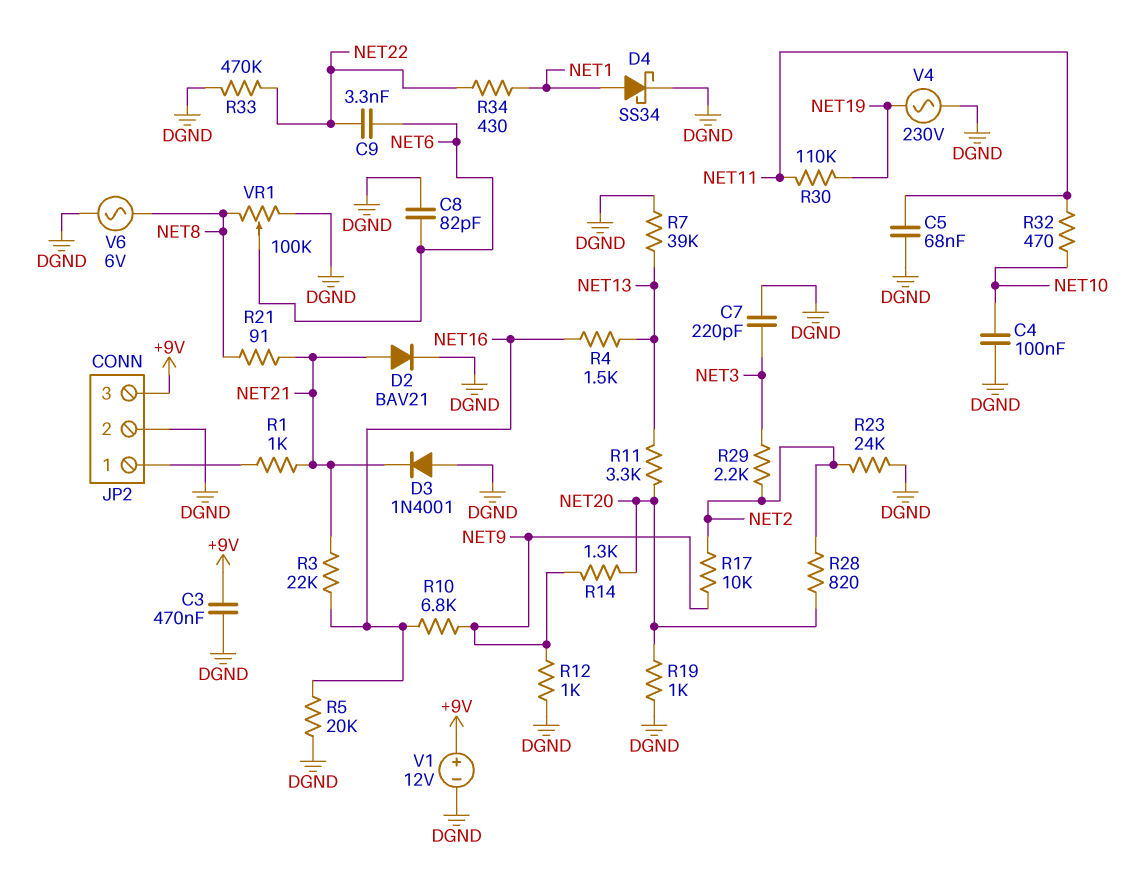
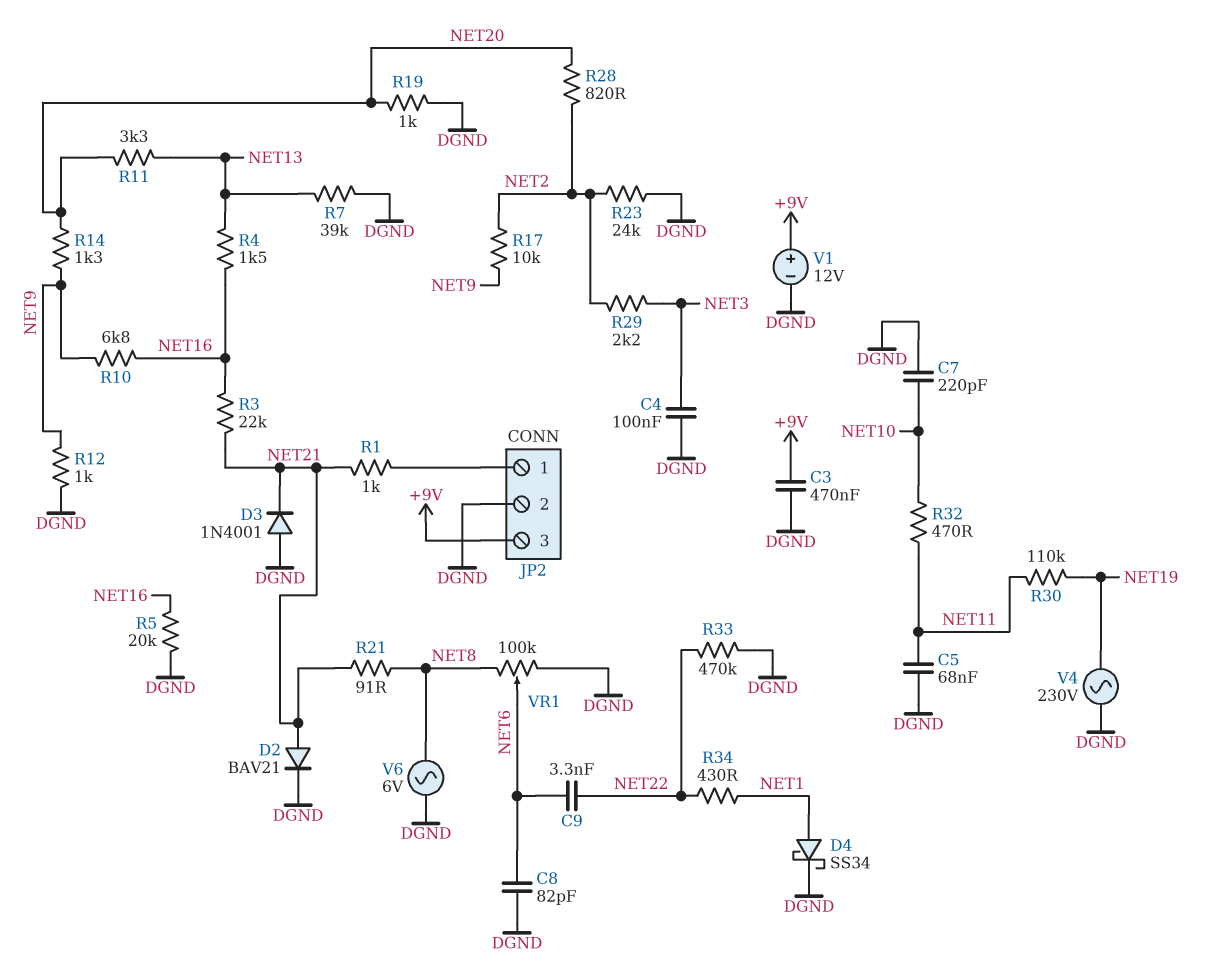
C4: 100nF (DGND, NET10) -> 100nF (DGND, NET3)
C7: 220pF (DGND, NET3) -> 220pF (DGND, NET10)

